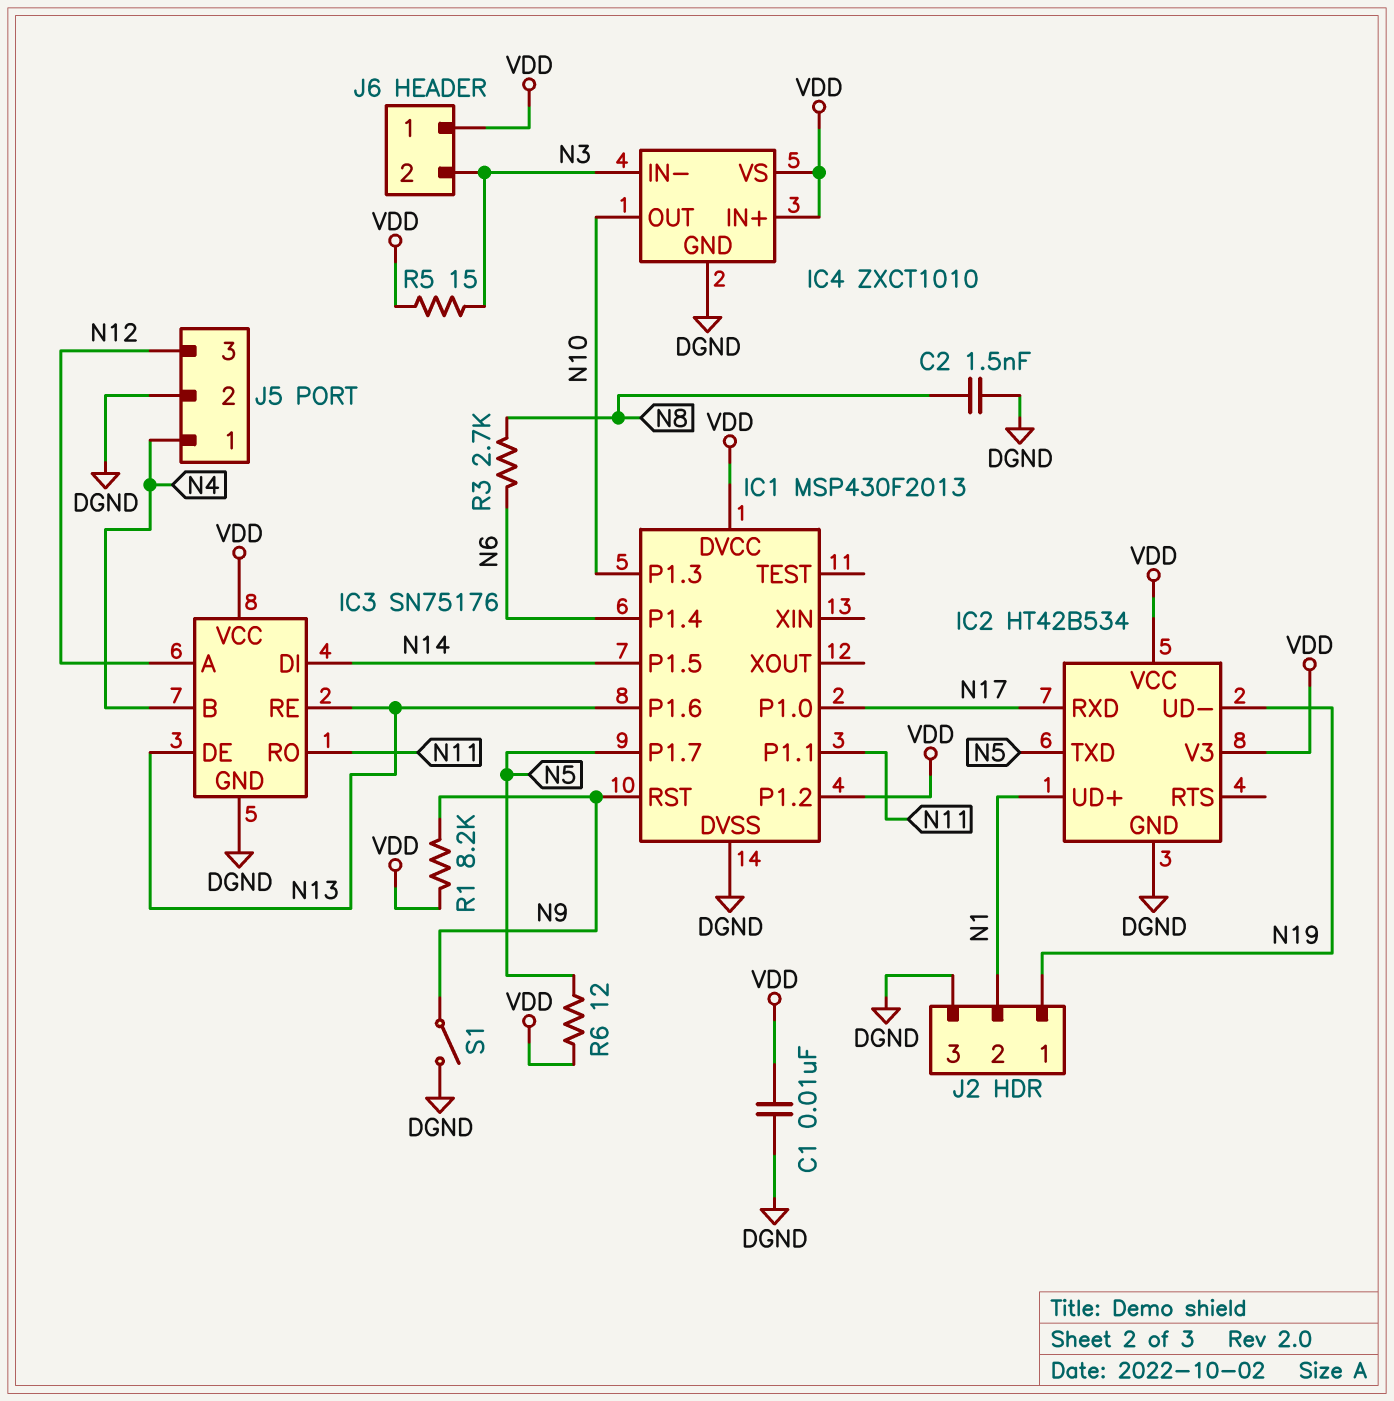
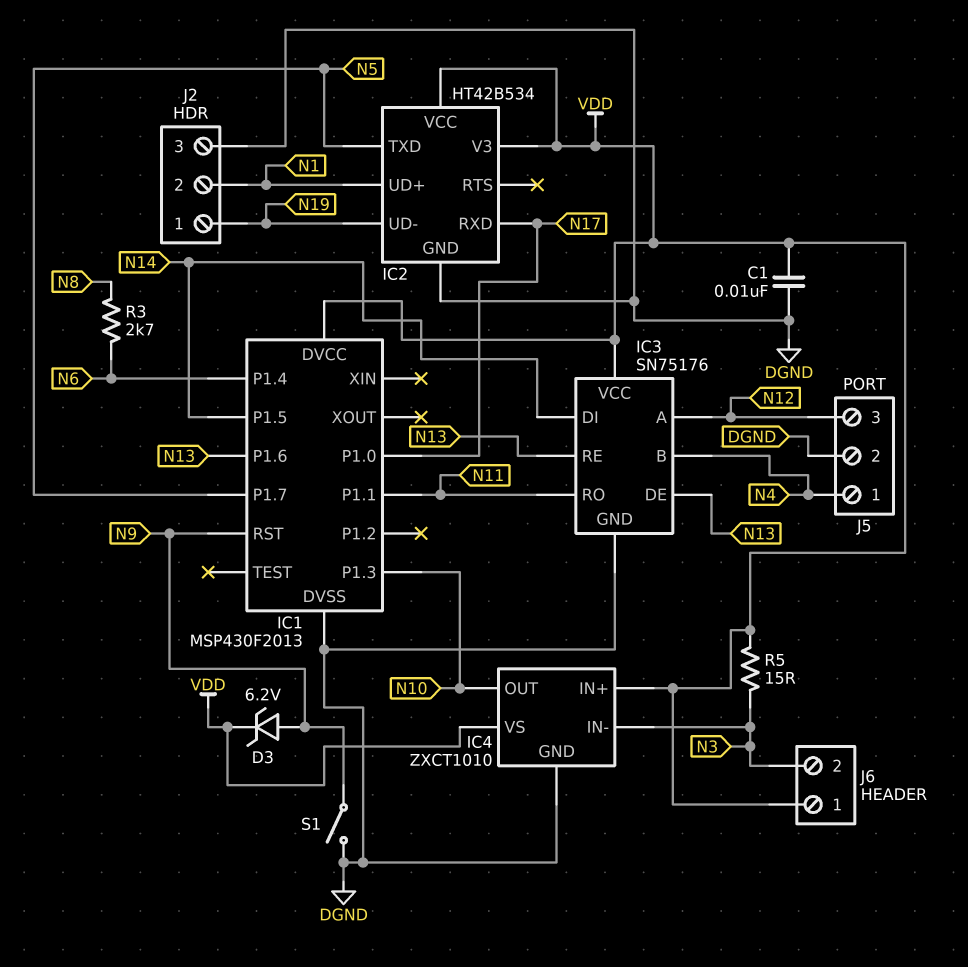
C2: 1.5nF (DGND, N8) -> none
D3: none -> zener 6.2V (A N9, K VDD)
IC1 pin P1.2: VDD -> none
R1: 8.2k (N9, VDD) -> none
R6: 12 (N5, VDD) -> none

